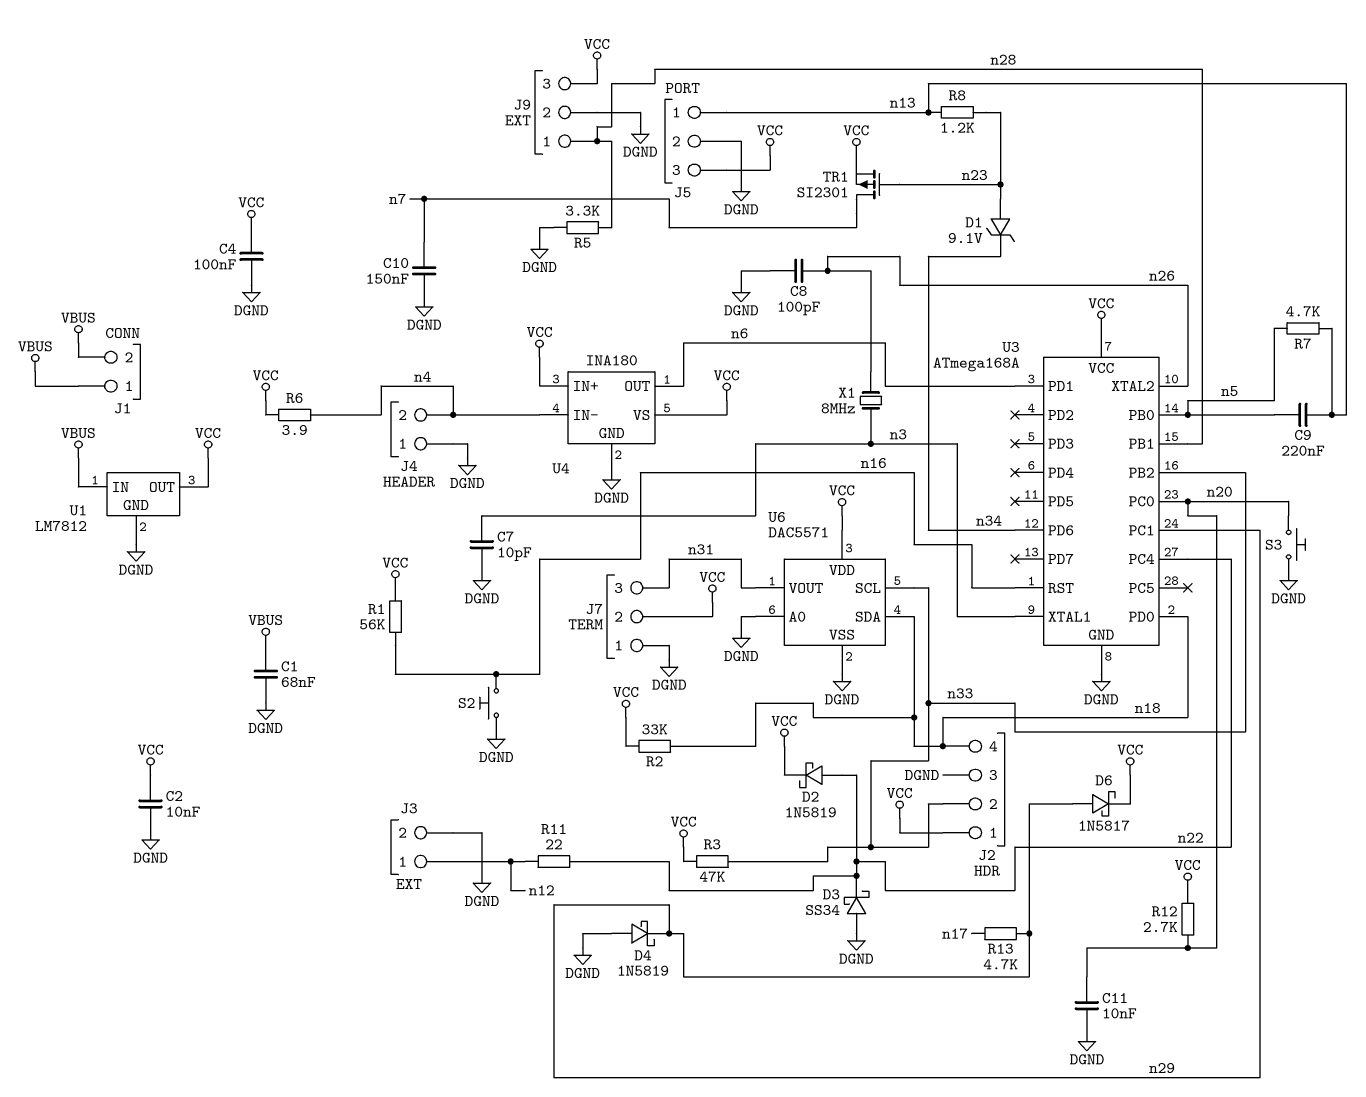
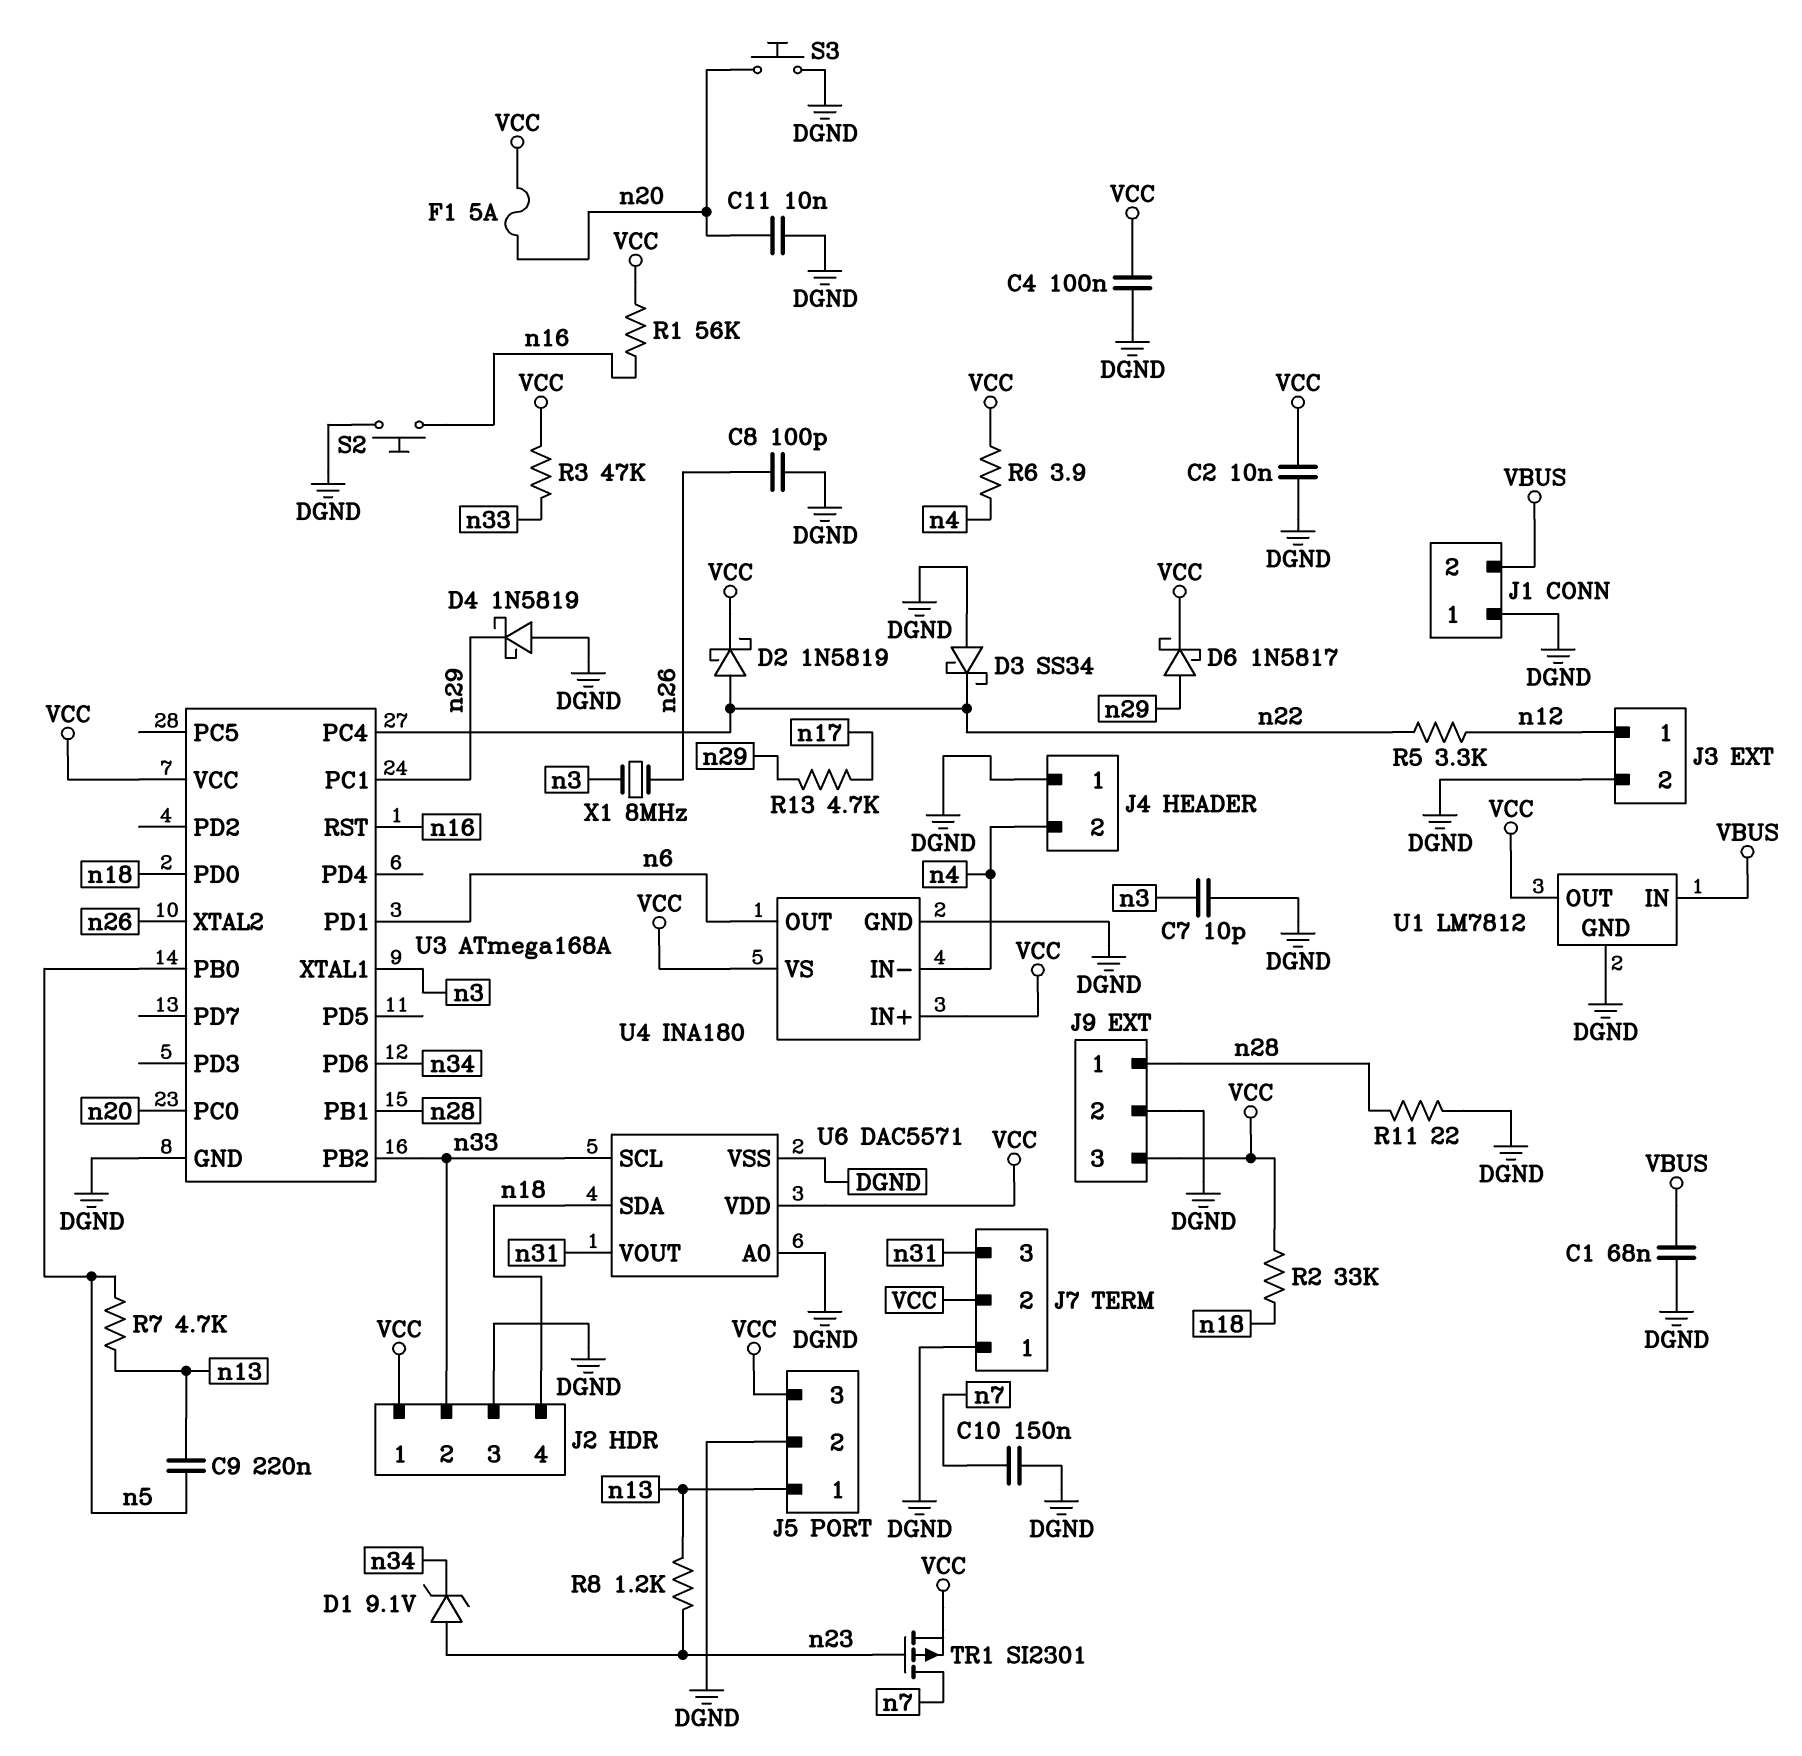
F1: none -> 5A (VCC, n20)
J1 pin 1: VBUS -> DGND
R5: 3.3k (DGND, n28) -> 3.3k (n12, n22)
R11: 22 (n12, n22) -> 22 (DGND, n28)
R12: 2.7k (VCC, n20) -> none

